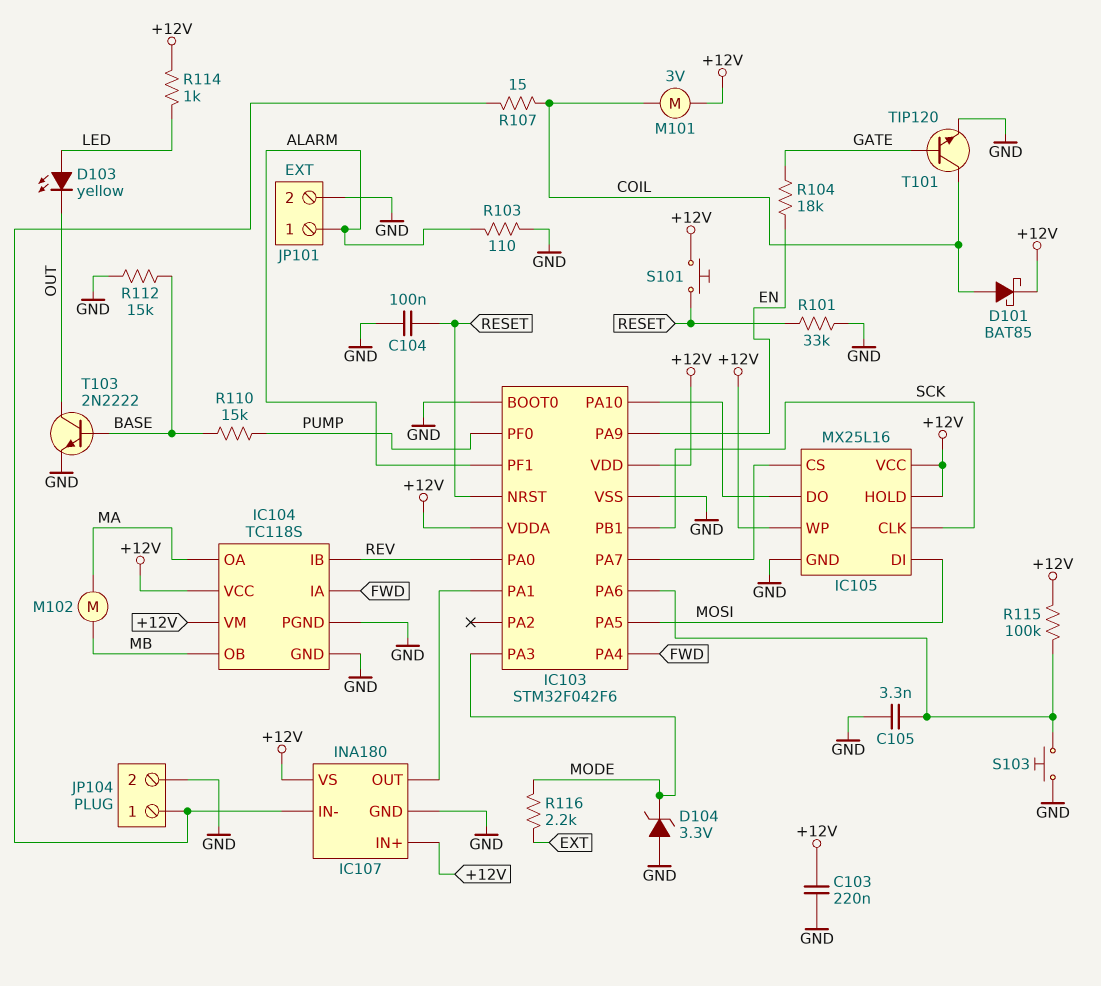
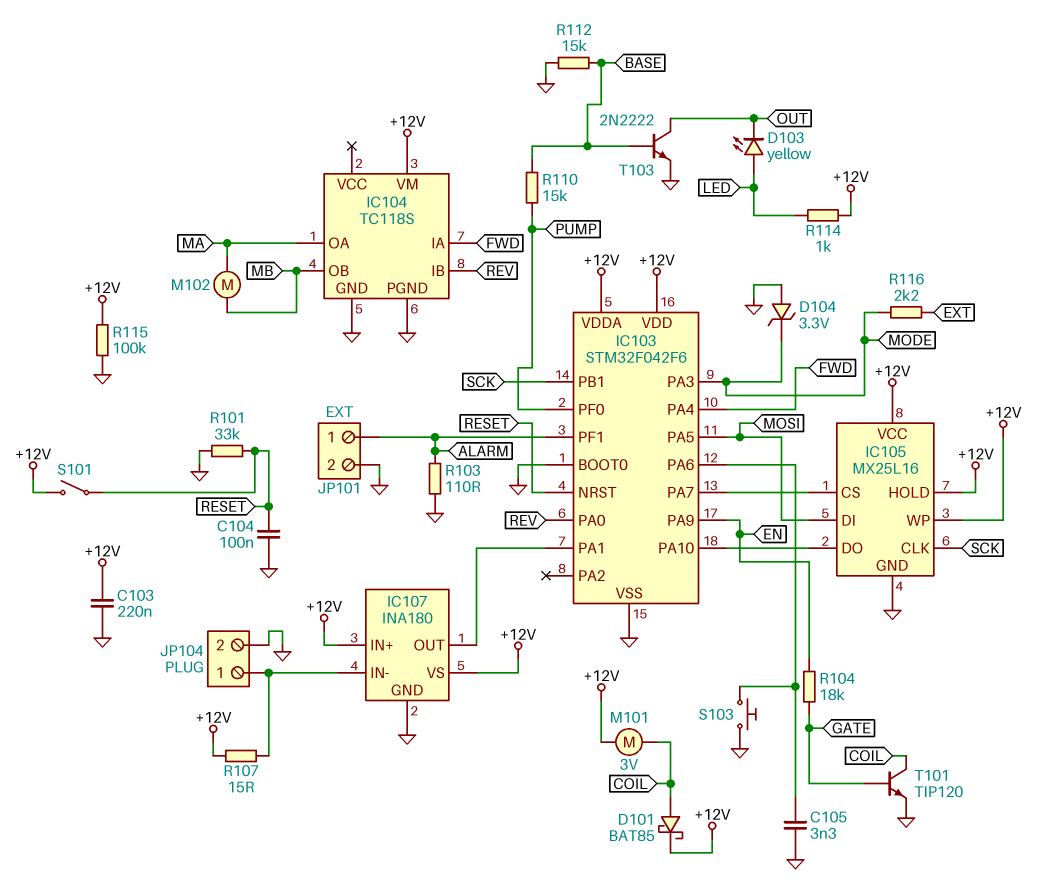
IC104 pin VCC: +12V -> none
R107: 15 (COIL, IC107/IN-) -> 15 (+12V, IC107/IN-)
R115: 100k (+12V, IC103/PA6) -> 100k (+12V, GND)
S101: button (+12V, RESET) -> switch (+12V, RESET)

